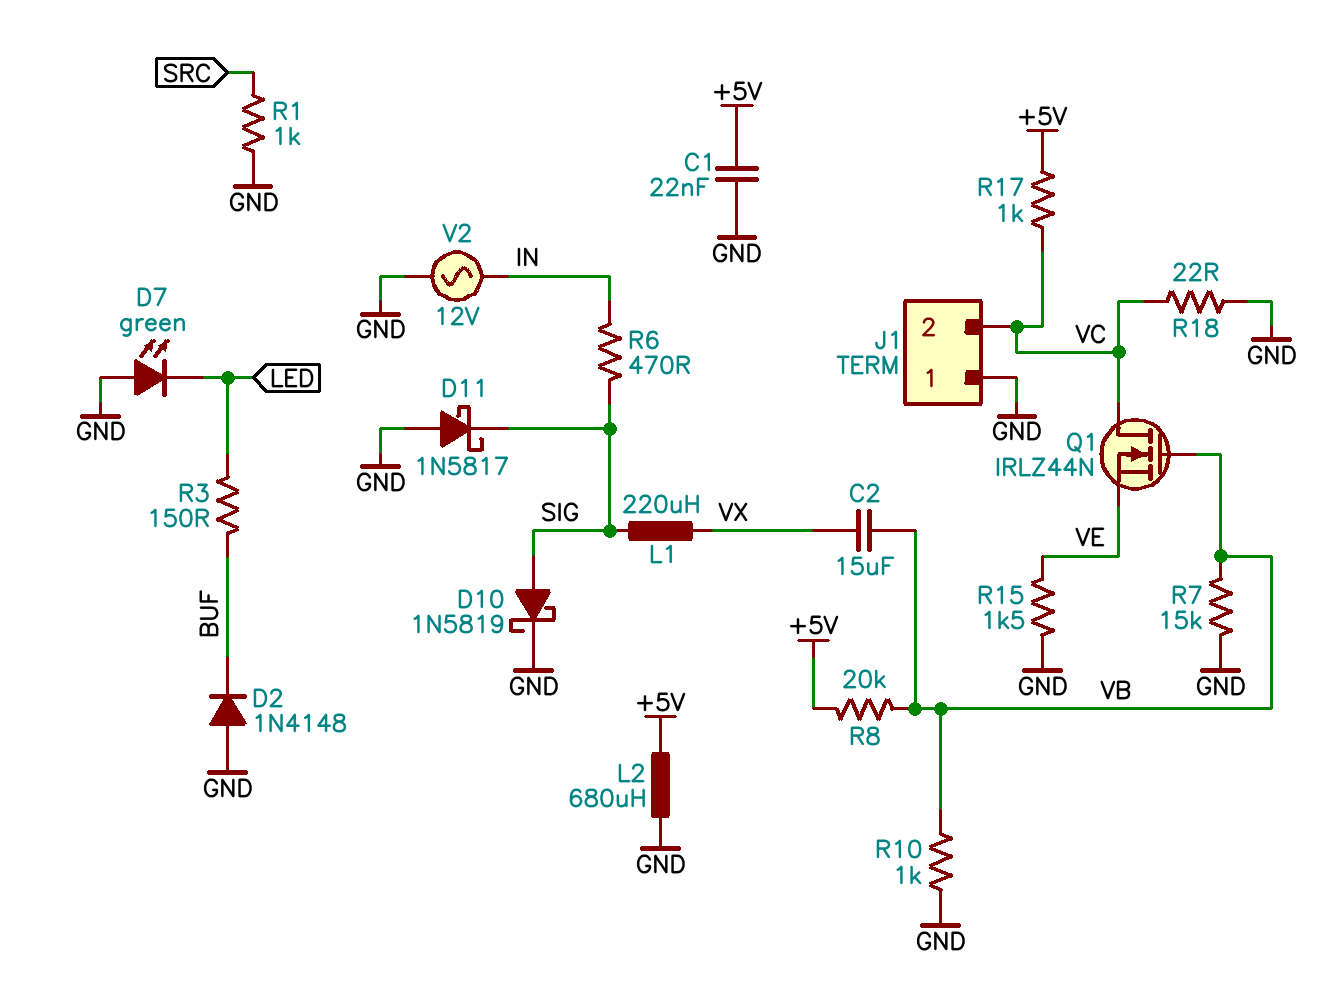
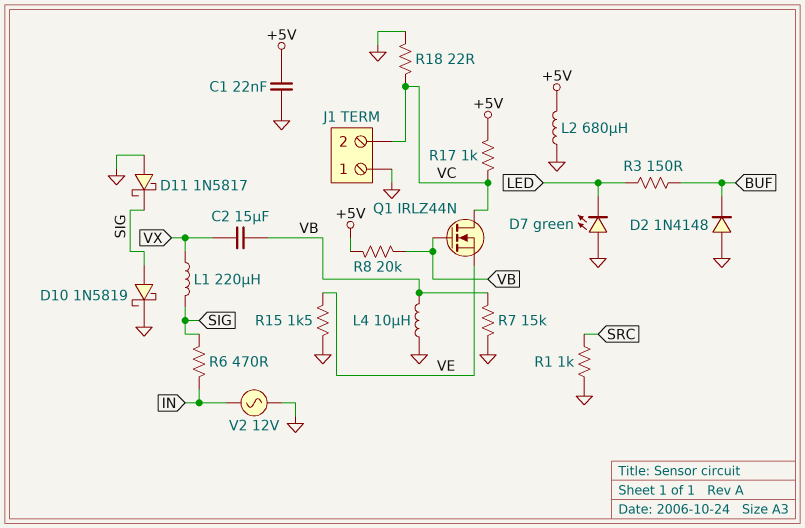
L4: none -> 10uH (GND, VB)
R10: 1k (GND, VB) -> none

